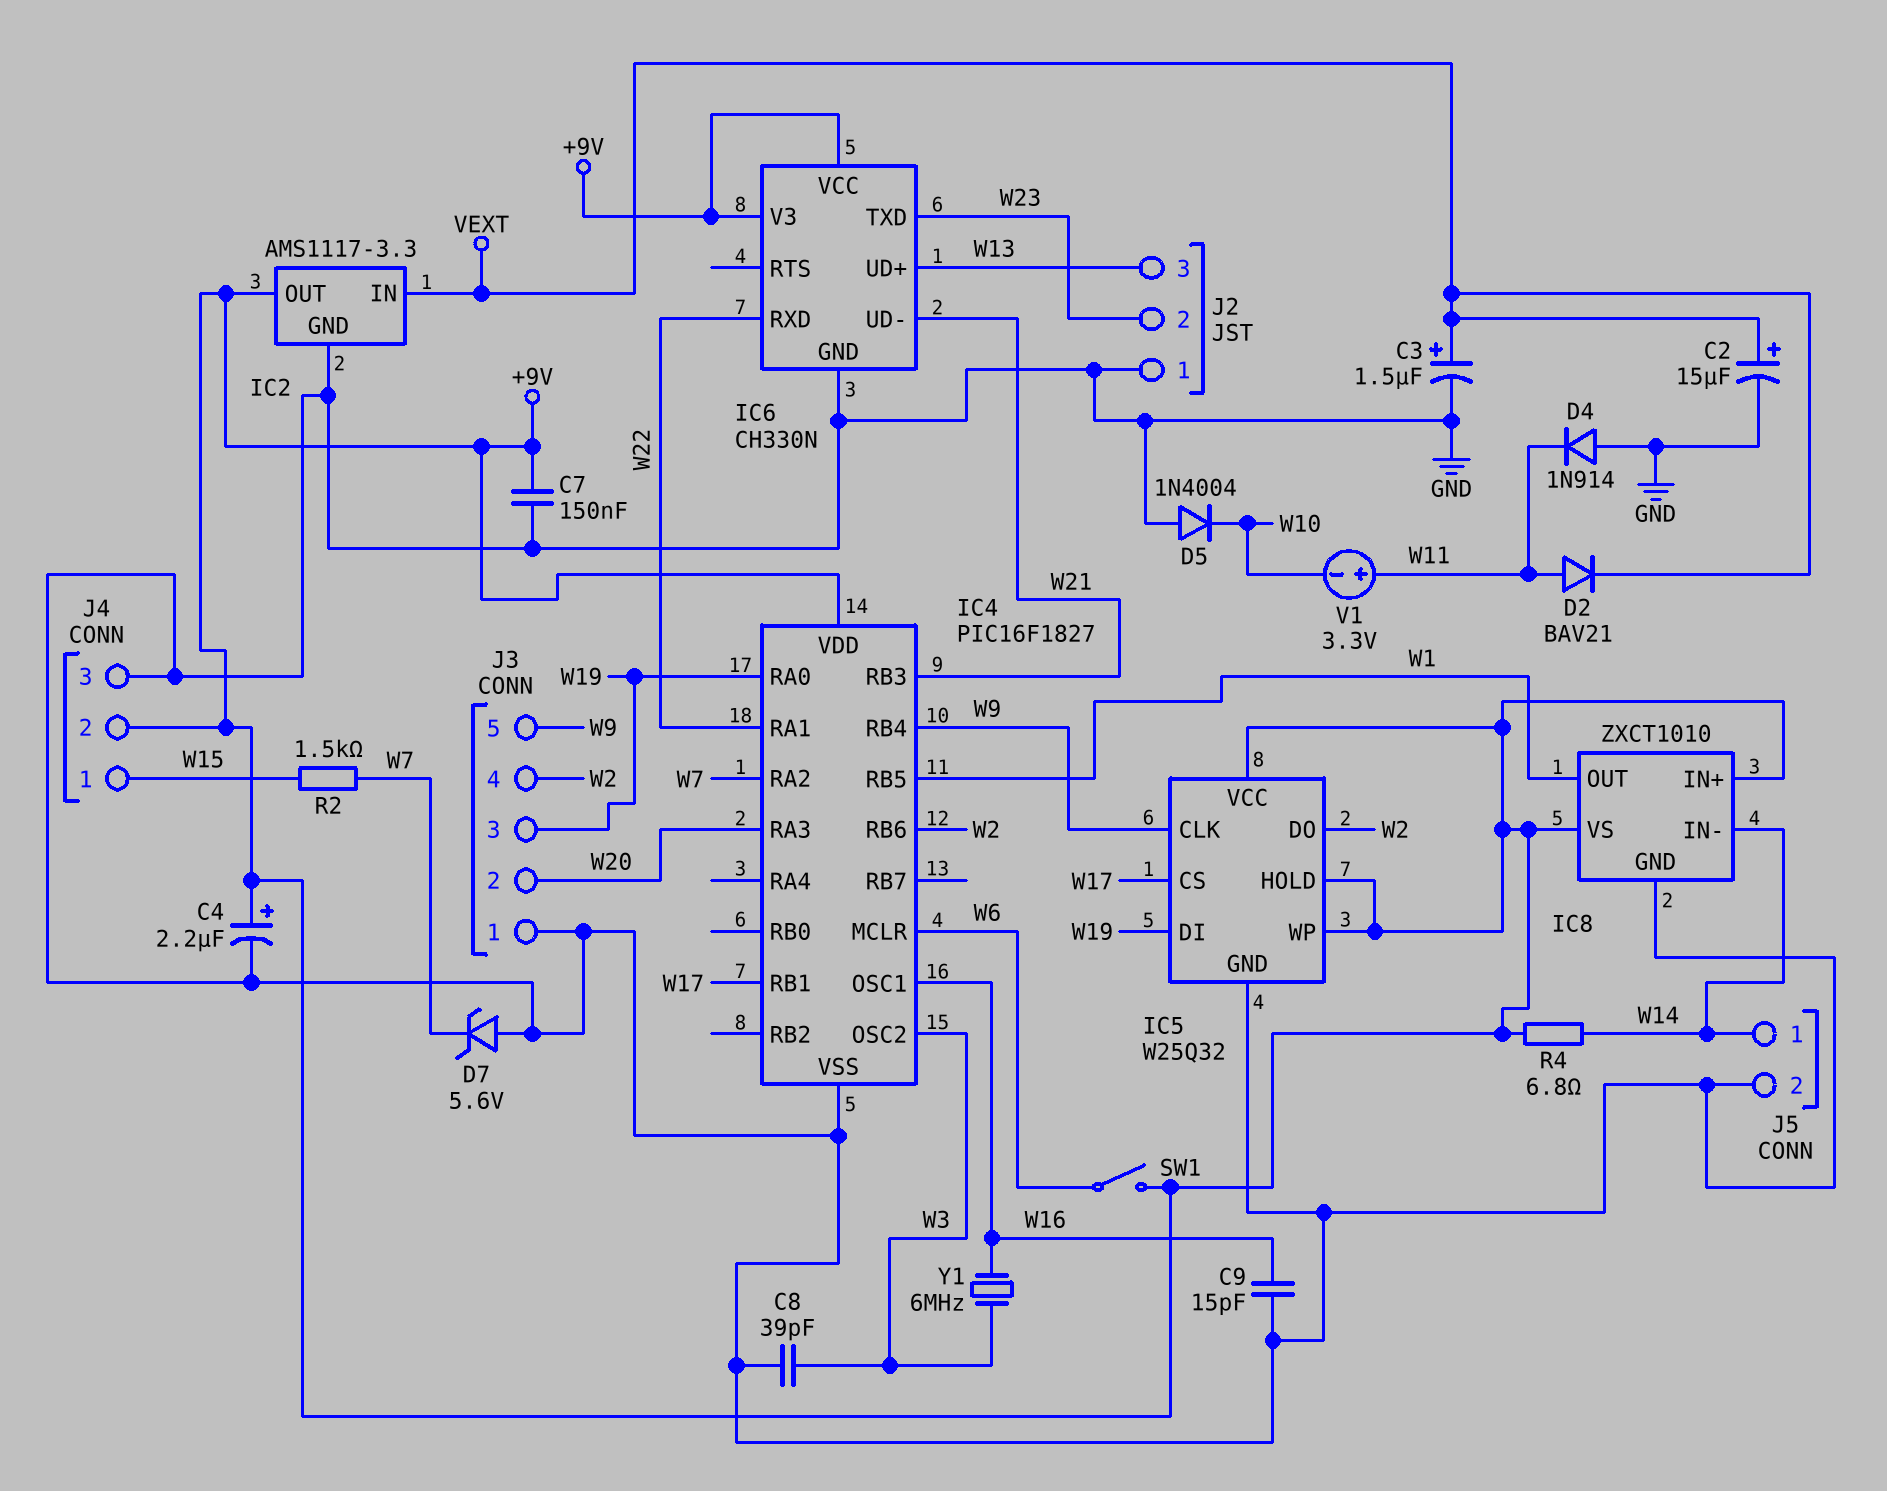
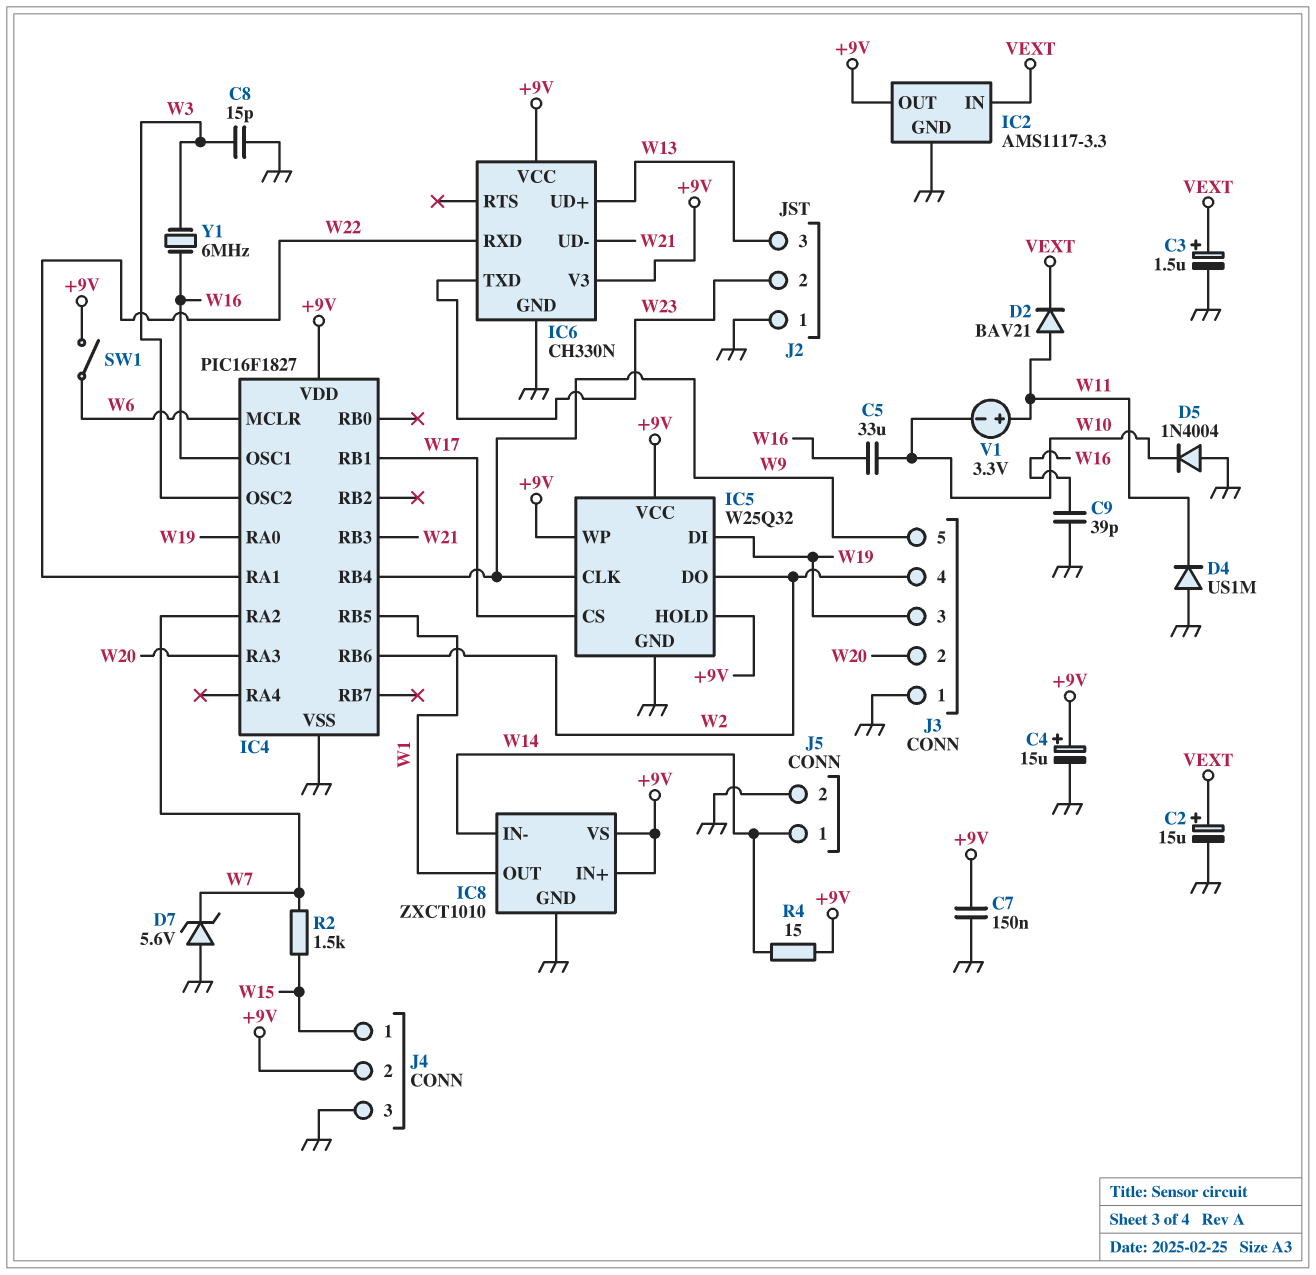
C4: 2.2uF (plus +9V, minus GND) -> 15uF (plus +9V, minus GND)
C5: none -> 33uF (W10, W16)
C8: 39pF (GND, W3) -> 15pF (GND, W3)
C9: 15pF (GND, W16) -> 39pF (GND, W16)
D4: diode 1N914 (A GND, K W11) -> diode US1M (A GND, K W11)
R4: 6.8 (+9V, W14) -> 15 (+9V, W14)

